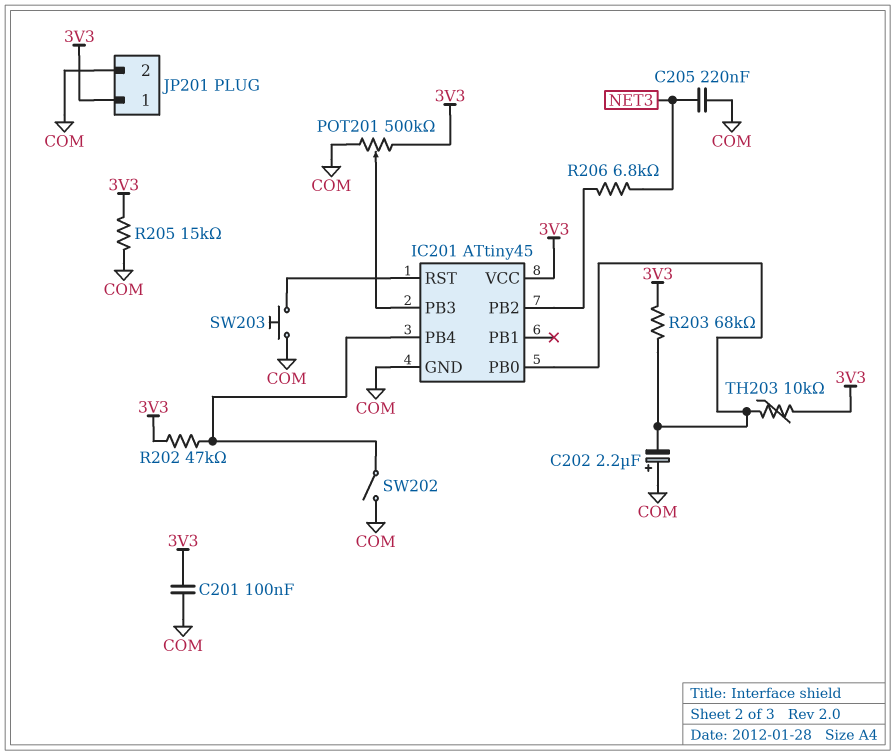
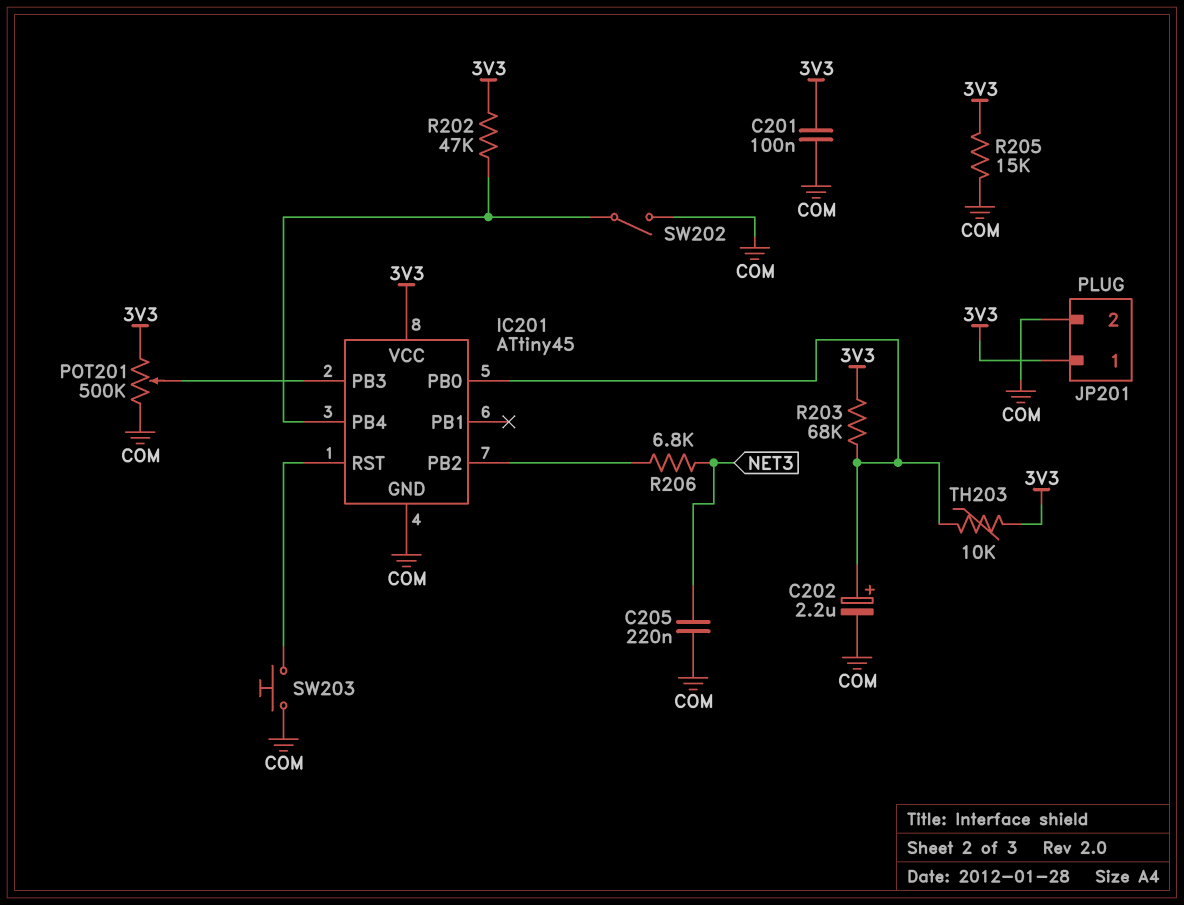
C202: 2.2uF (plus COM, minus IC201/PB0) -> 2.2uF (plus IC201/PB0, minus COM)

